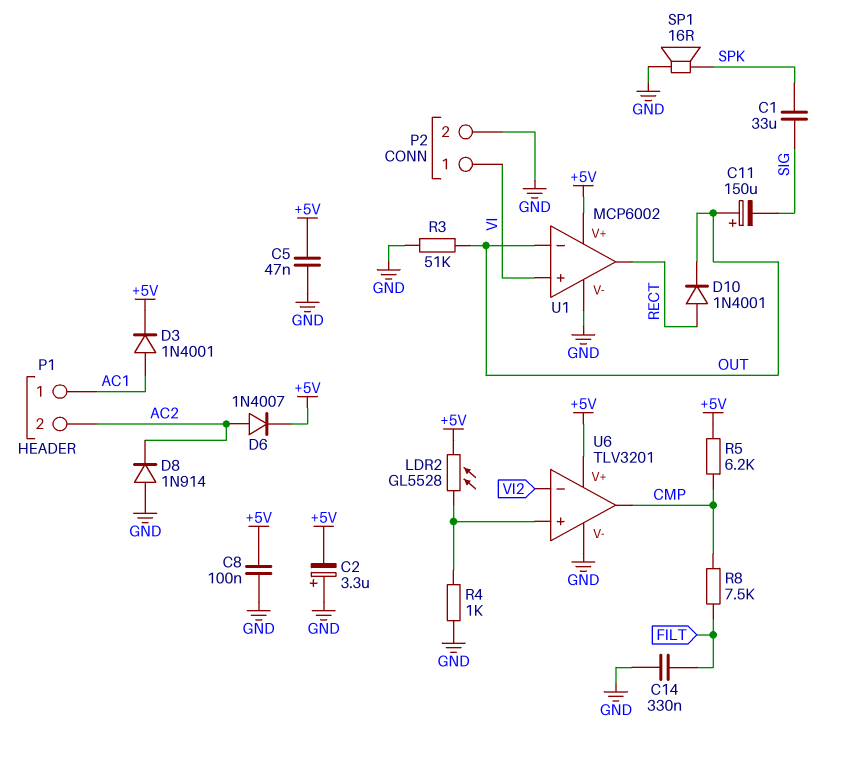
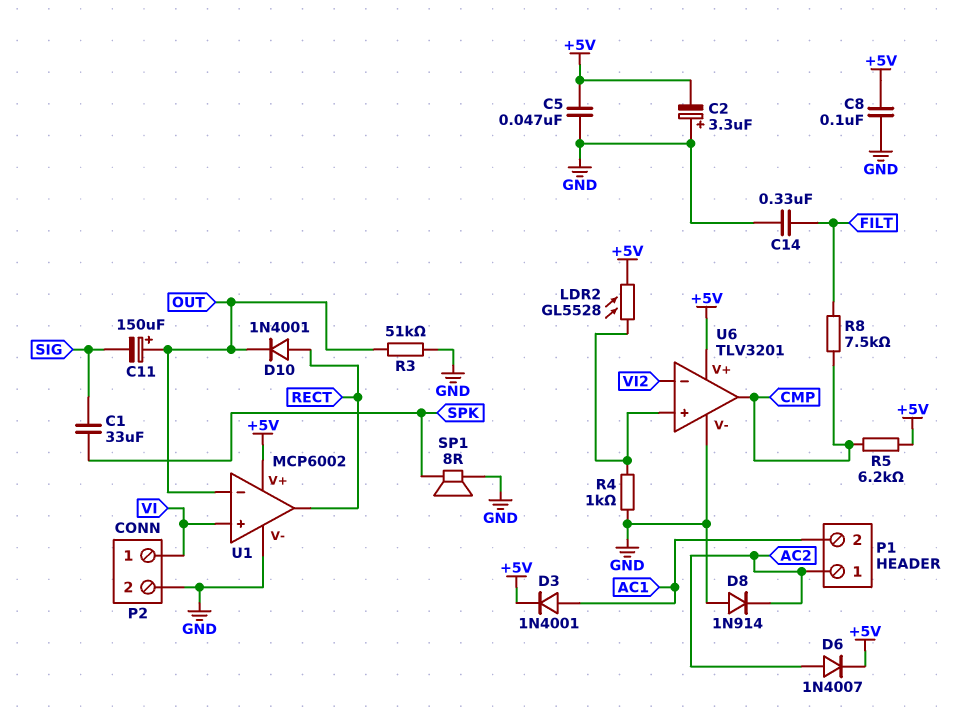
P1 pin 1: AC1 -> AC2
P1 pin 2: AC2 -> AC1
SP1: speaker 16R (GND, SPK) -> speaker 8R (GND, SPK)

